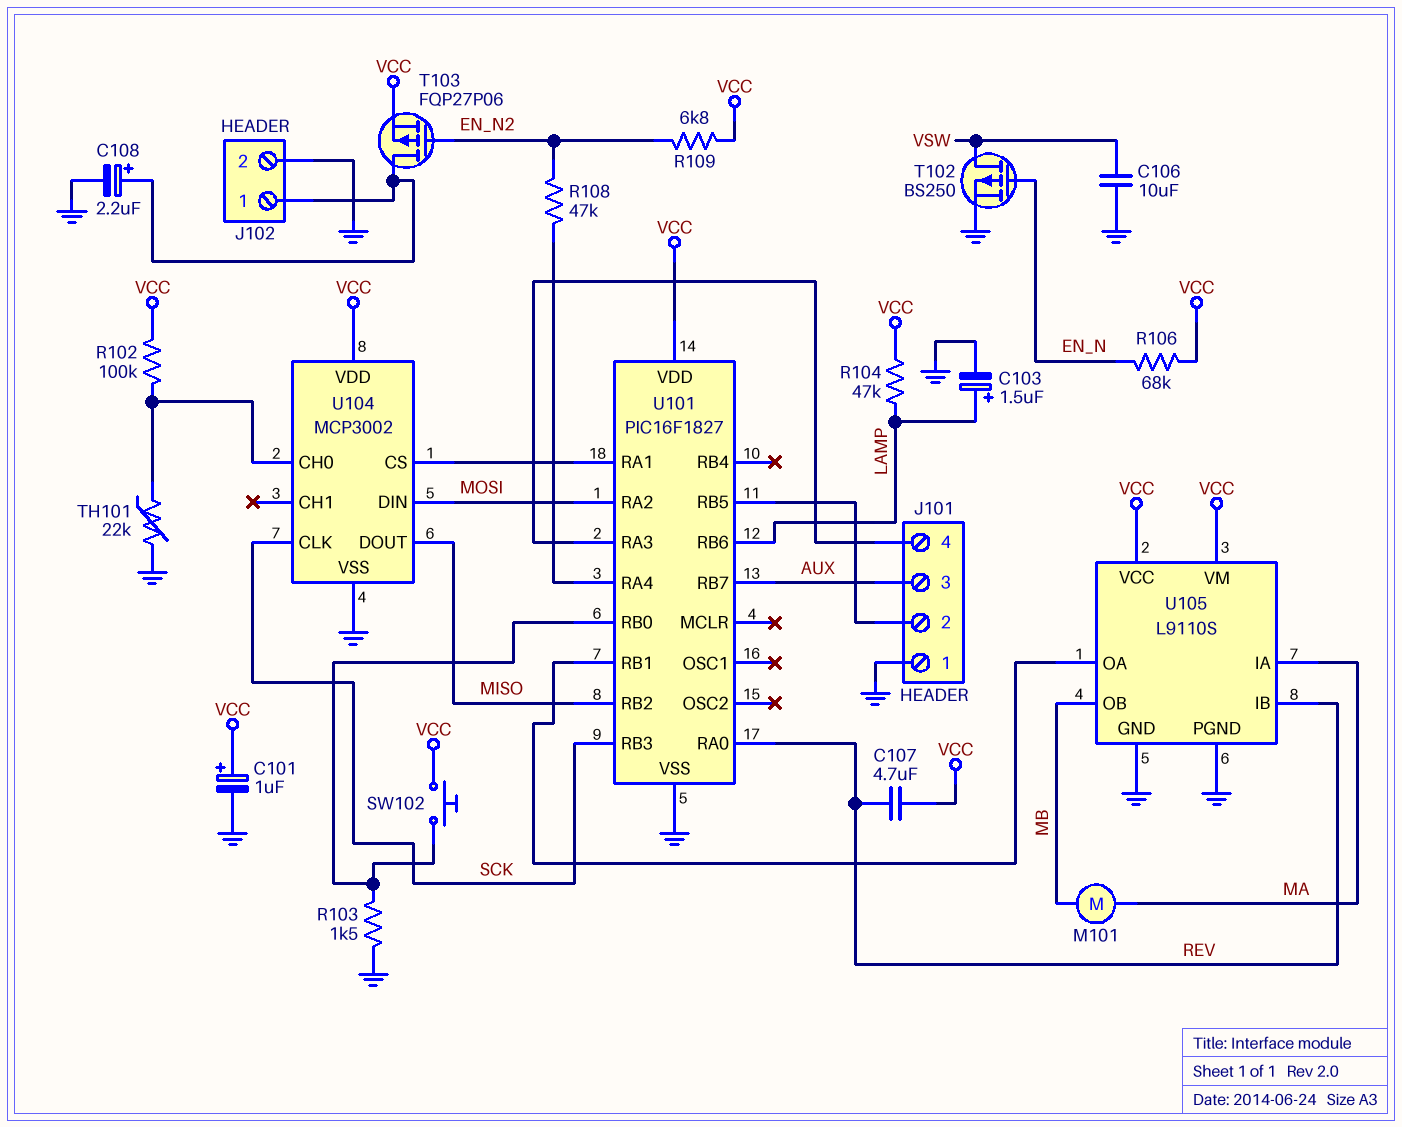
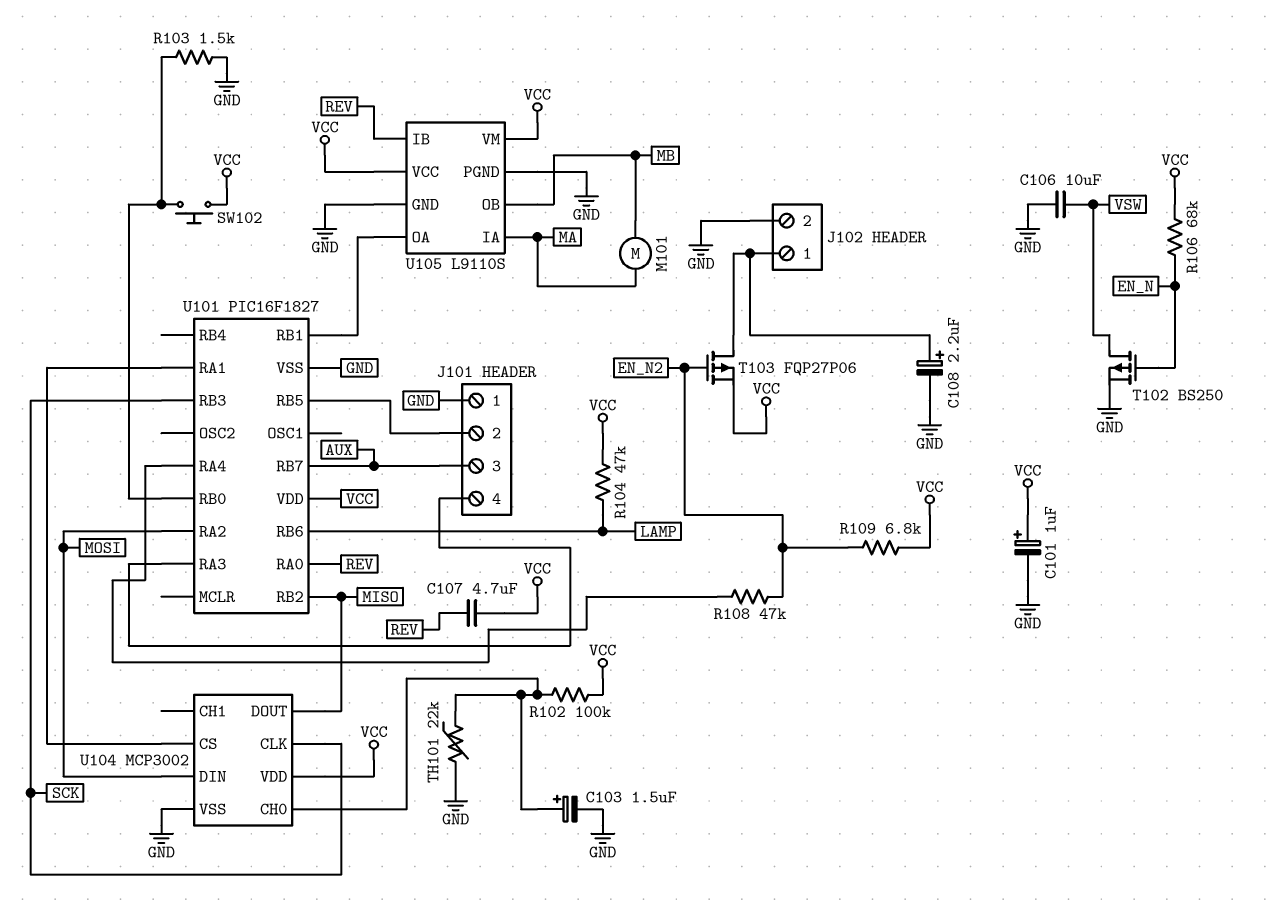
C103: 1.5uF (plus LAMP, minus GND) -> 1.5uF (plus U104/CH0, minus GND)

